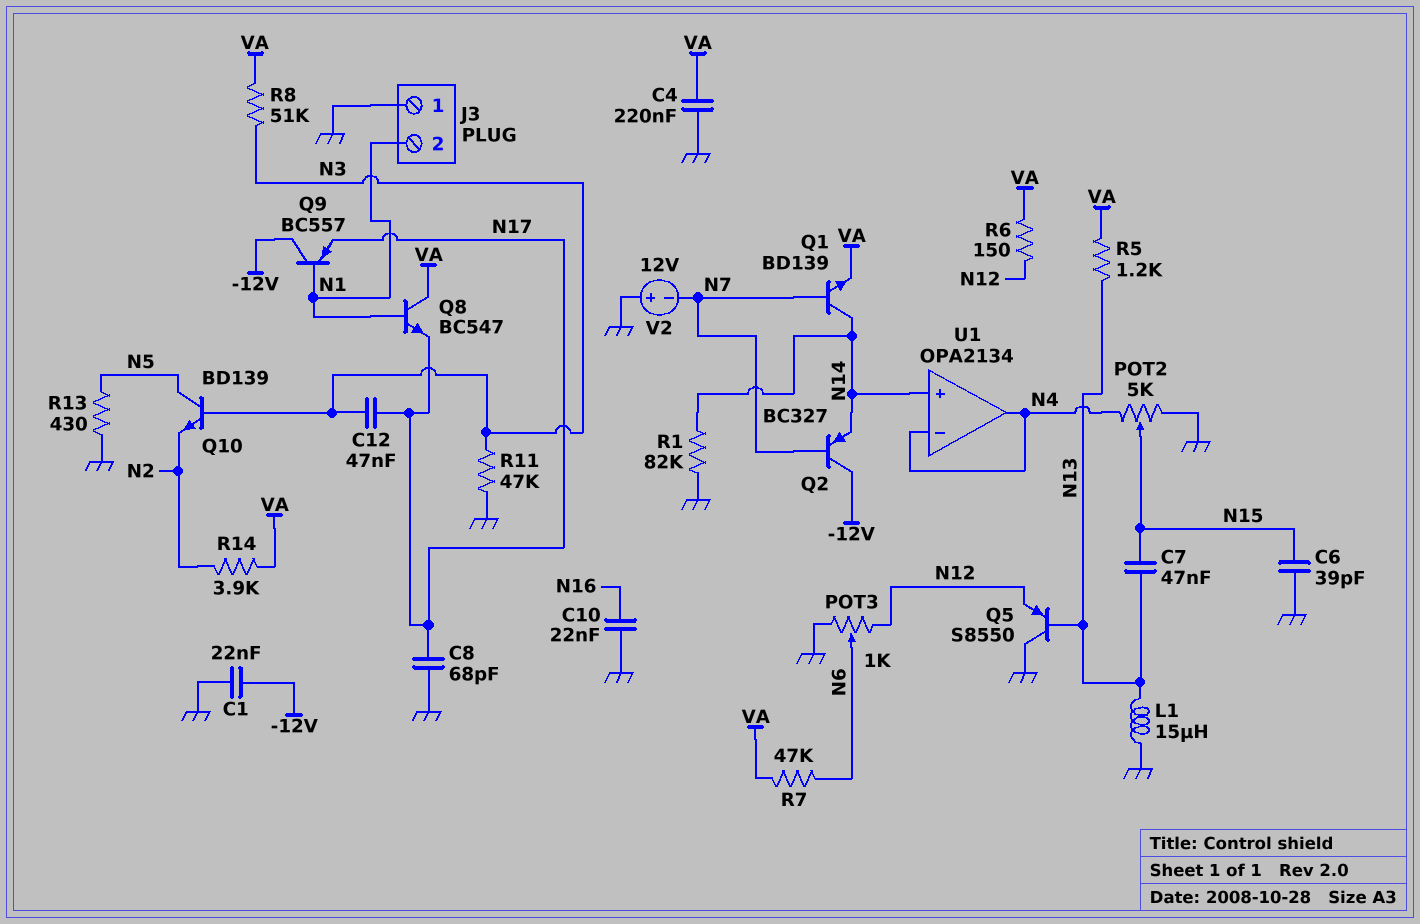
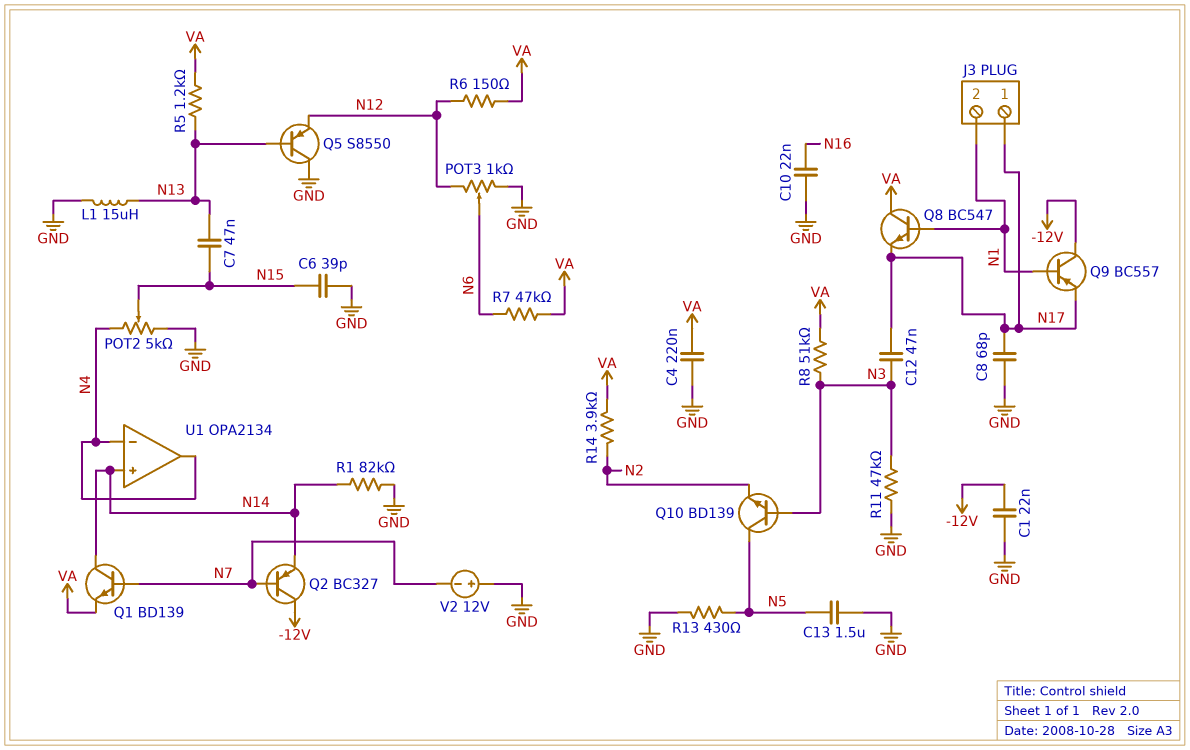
C13: none -> 1.5uF (GND, N5)
J3 pin 1: GND -> N17

